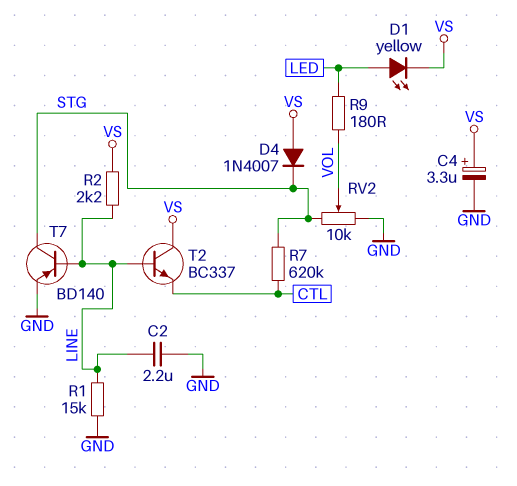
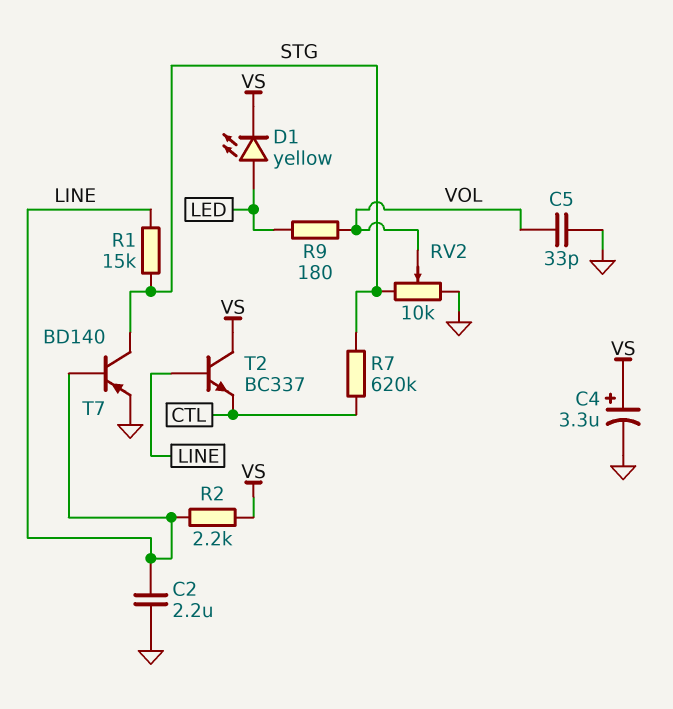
C5: none -> 33pF (GND, VOL)
D4: diode 1N4007 (A VS, K STG) -> none
R1: 15k (GND, LINE) -> 15k (LINE, STG)

